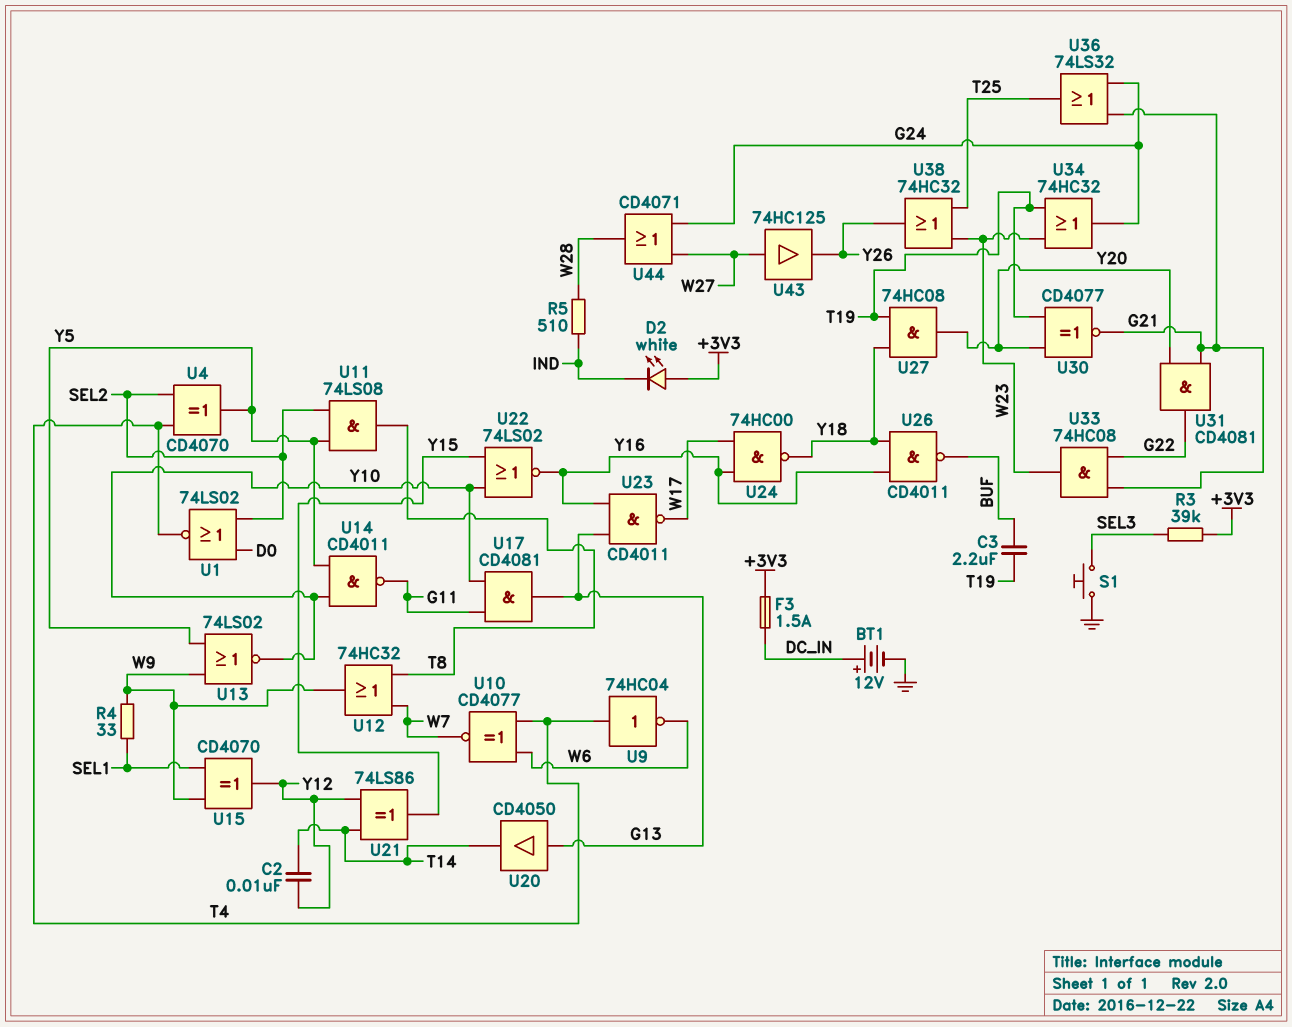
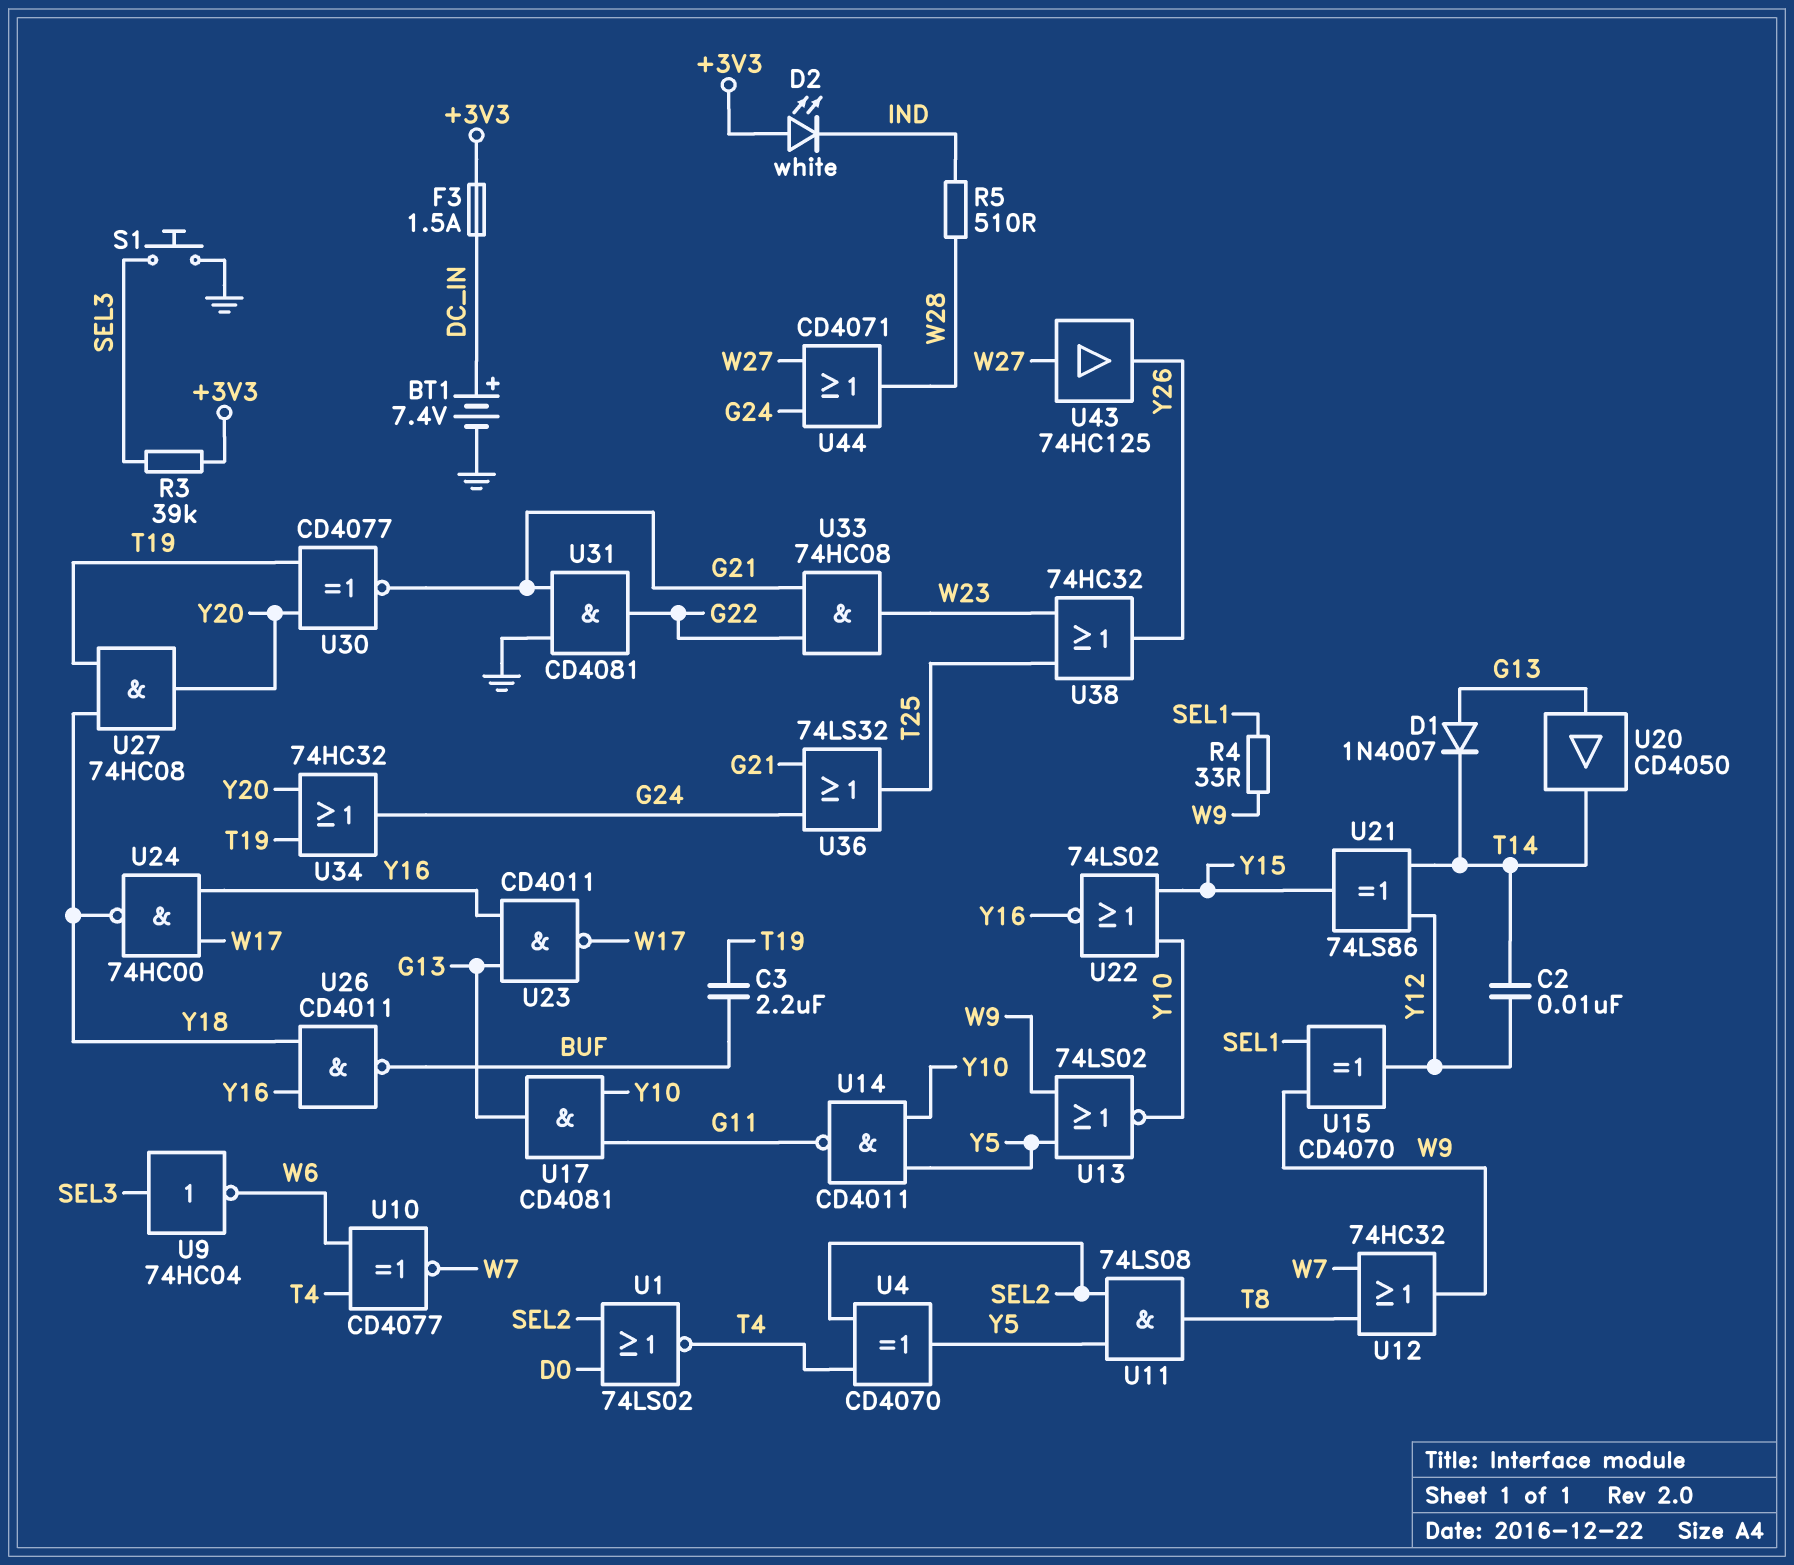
BT1: 12V (plus DC_IN, minus GND) -> 7.4V (plus DC_IN, minus GND)
D1: none -> diode 1N4007 (A G13, K T14)
U9: NOT 74HC04 (in T4, out W6) -> NOT 74HC04 (in SEL3, out W6)
U31: AND CD4081 (in G21, in Y20, out G22) -> AND CD4081 (in G21, in GND, out G22)
U34: OR 74HC32 (in T19, in W23, out G24) -> OR 74HC32 (in T19, in Y20, out G24)

